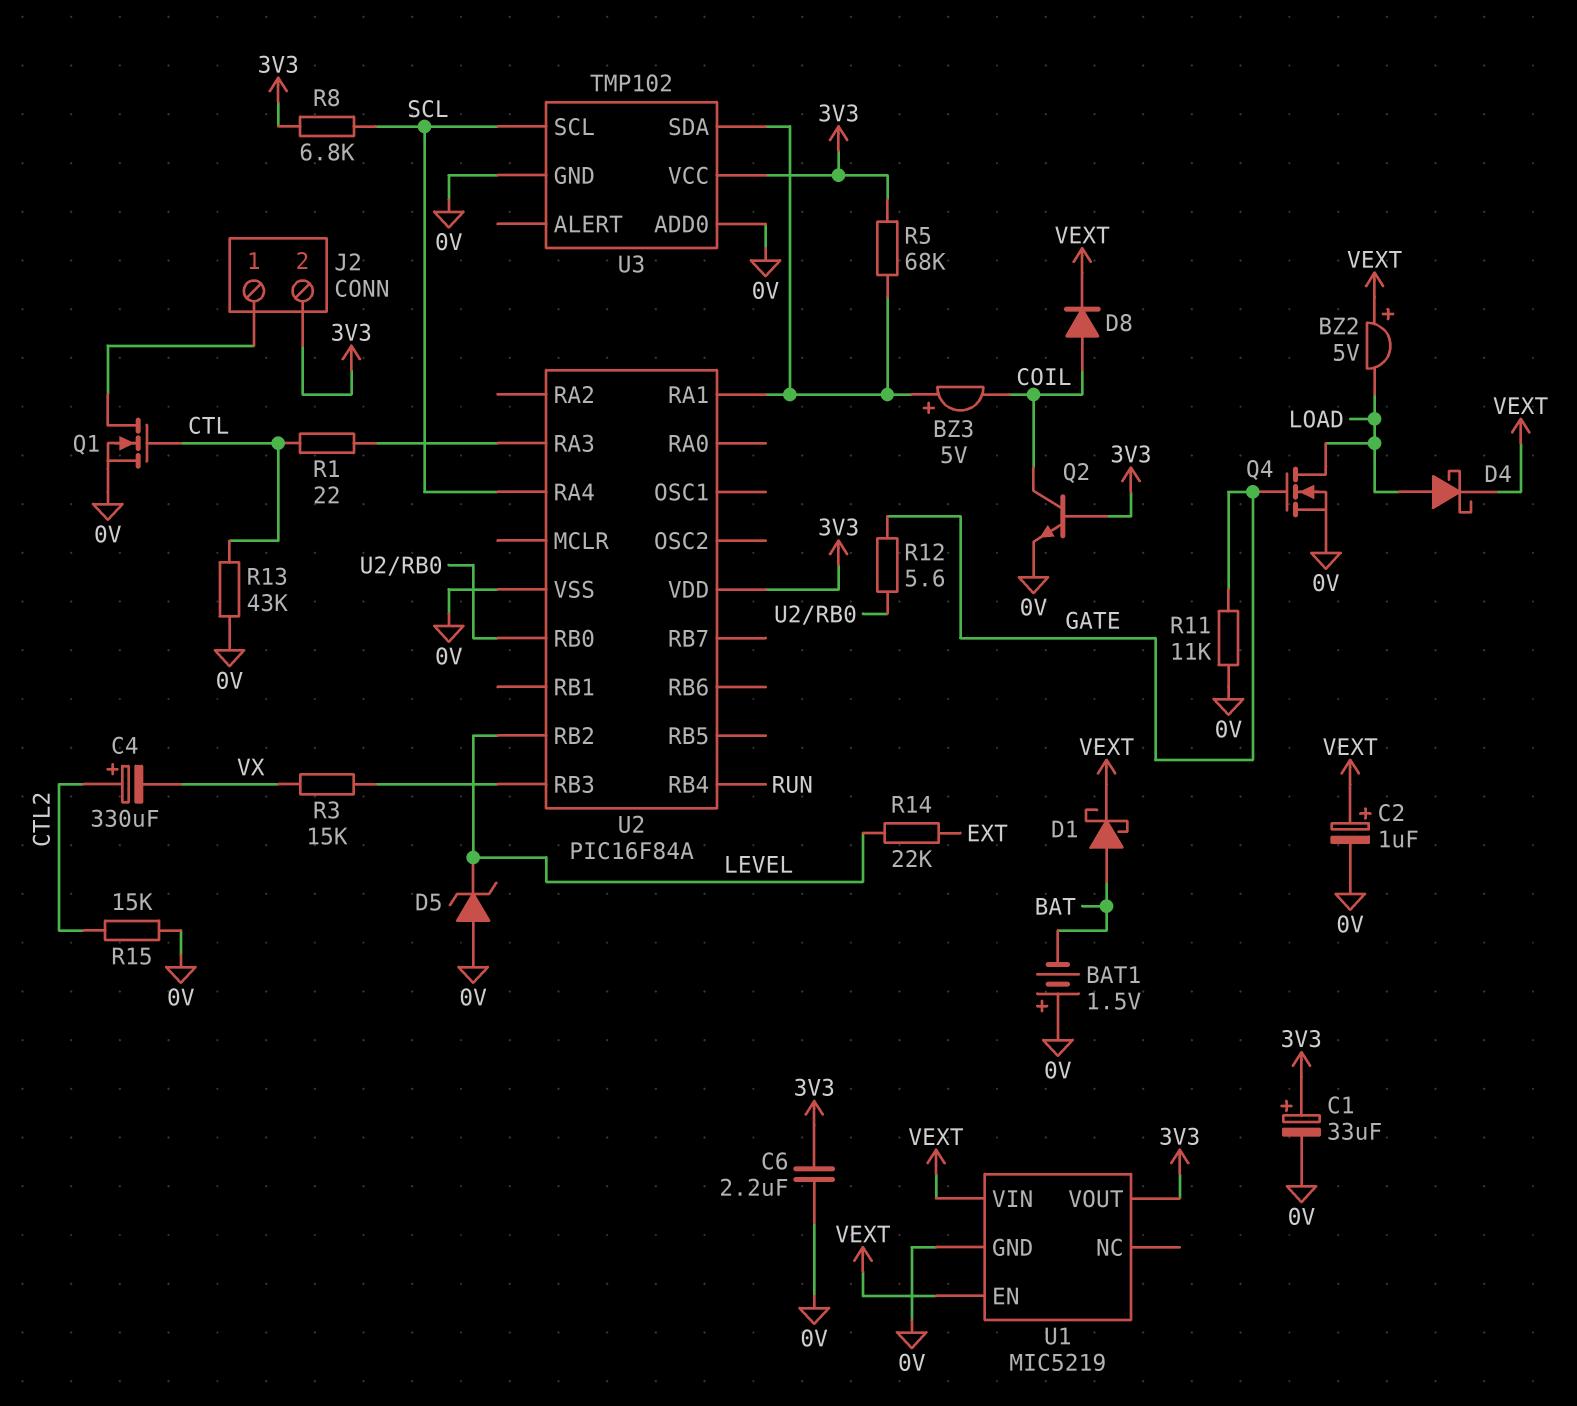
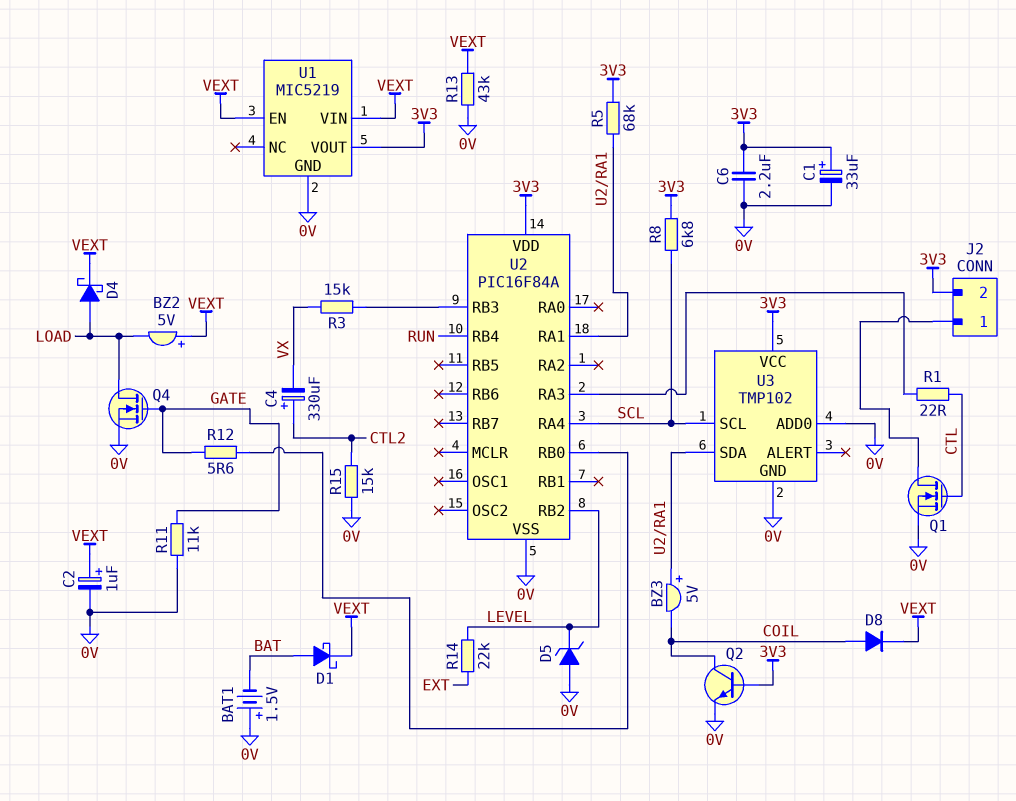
R13: 43k (0V, CTL) -> 43k (0V, VEXT)

